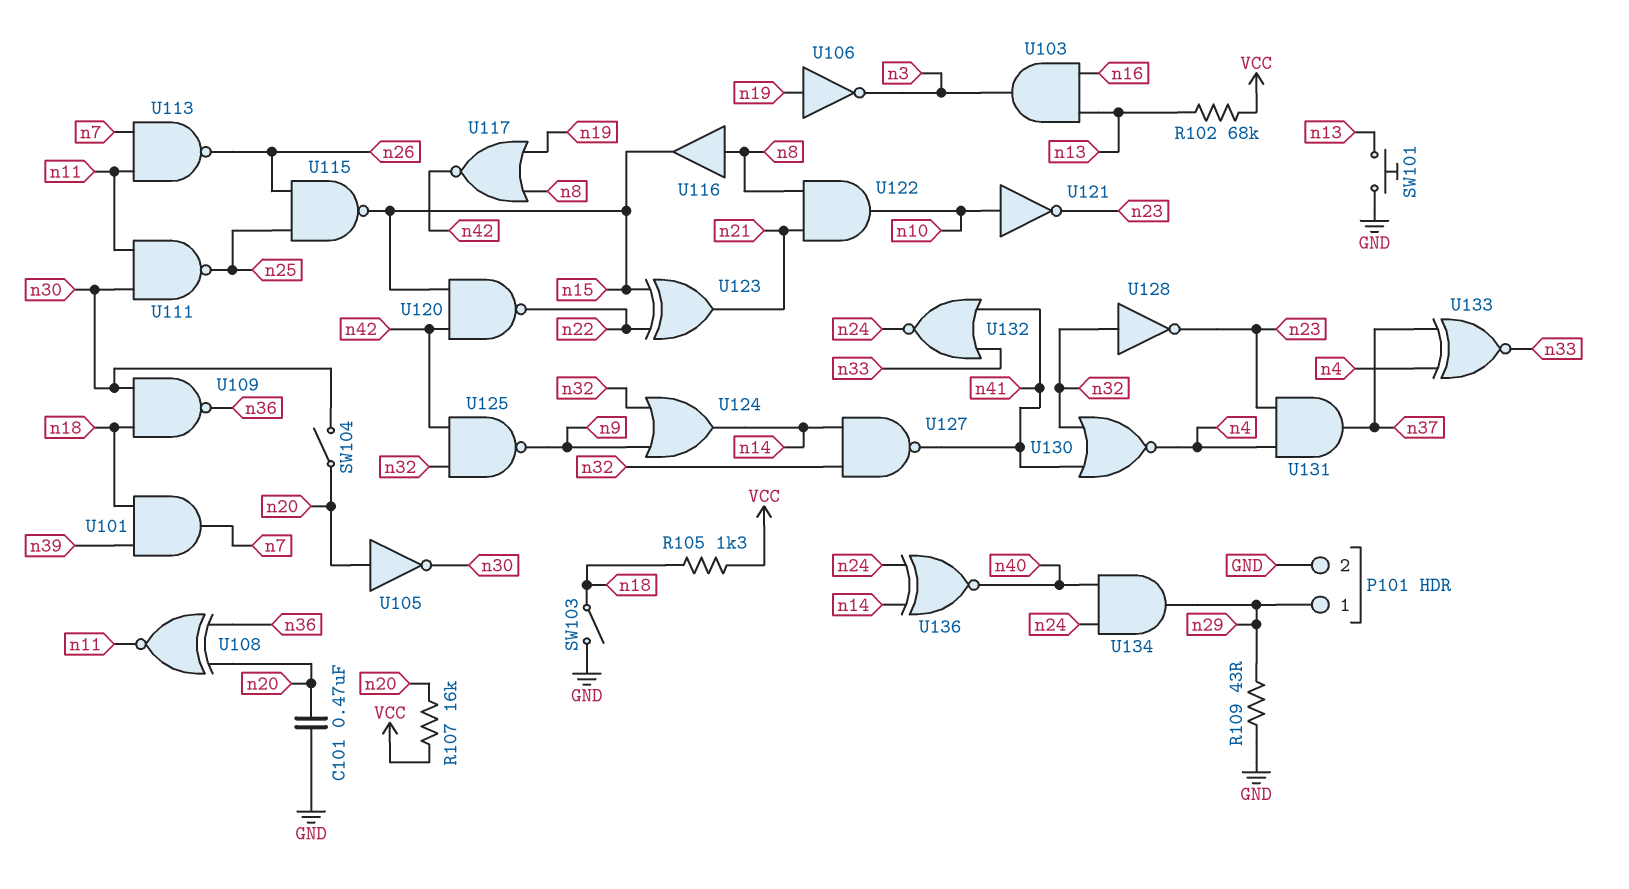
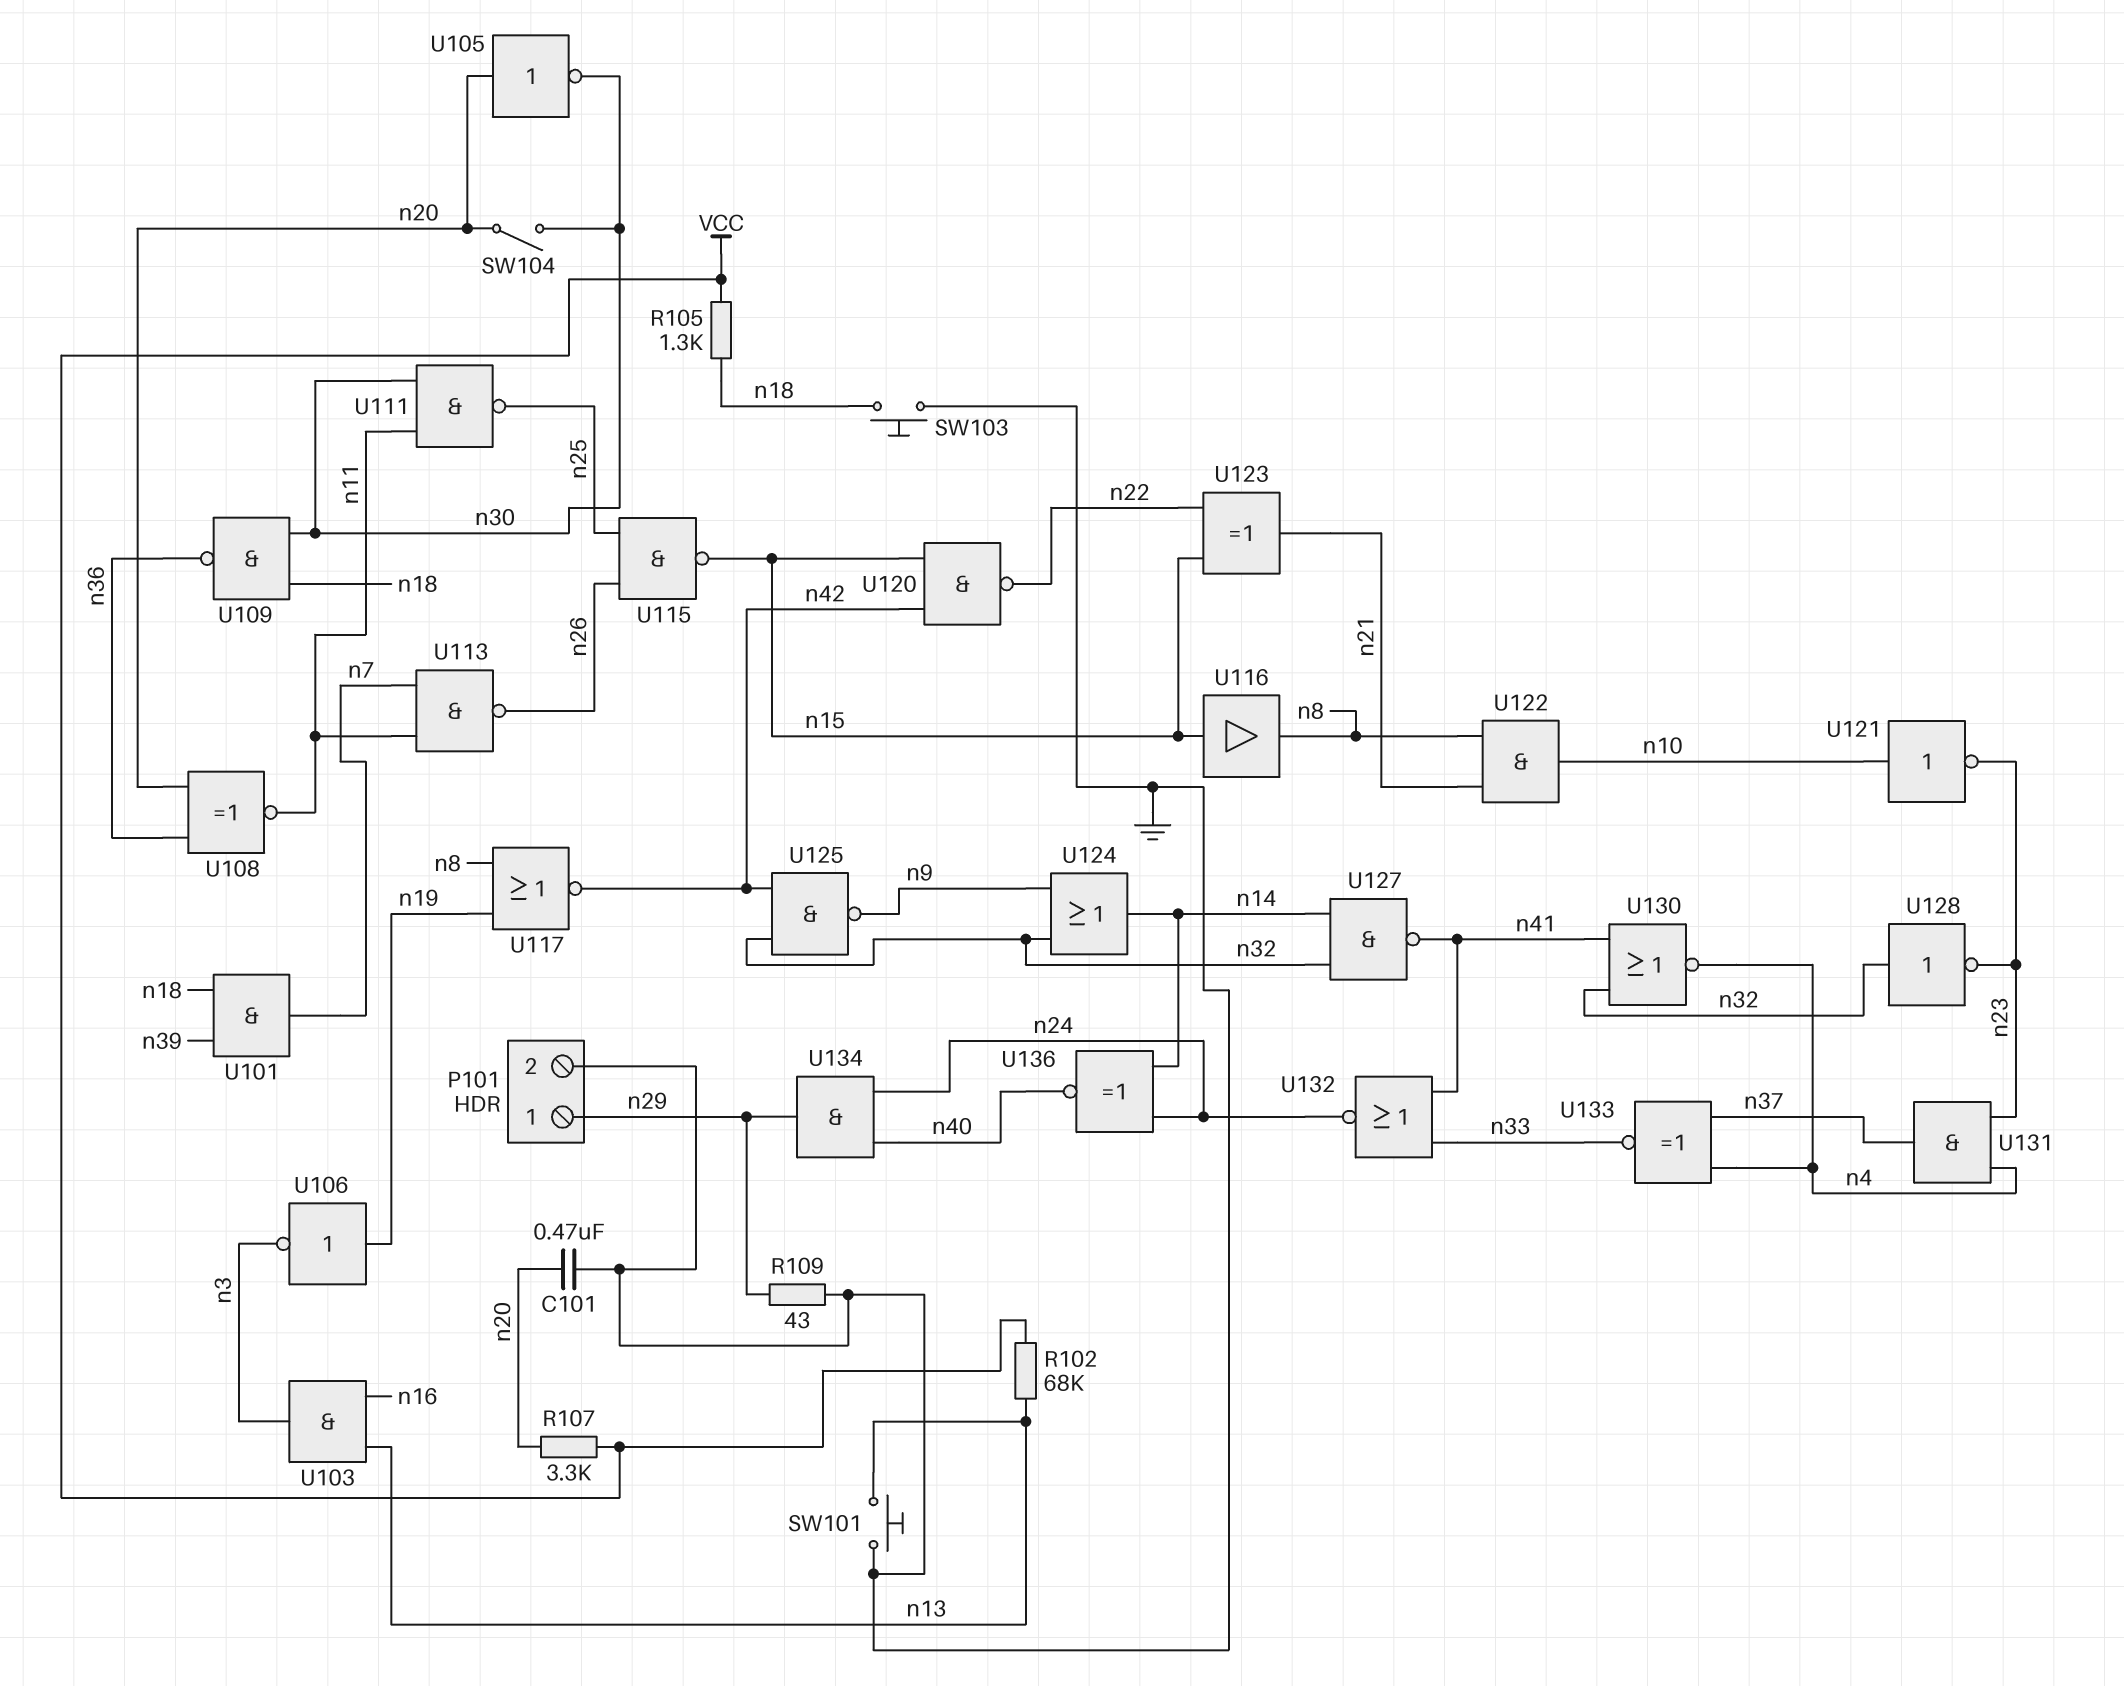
R107: 16k (VCC, n20) -> 3.3k (VCC, n20)
SW103: switch (GND, n18) -> button (GND, n18)
U116: buffer (in n8, out n15) -> buffer (in n15, out n8)

